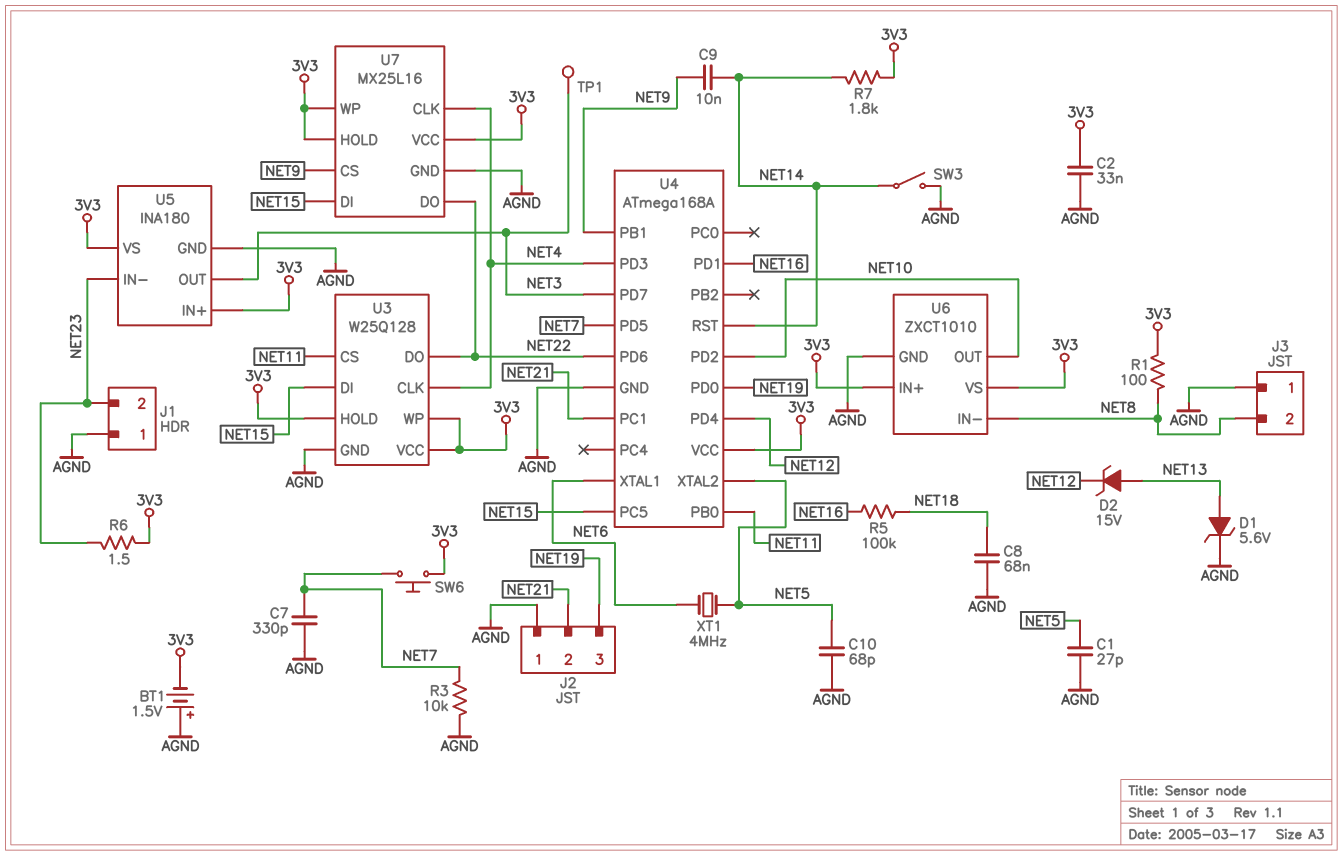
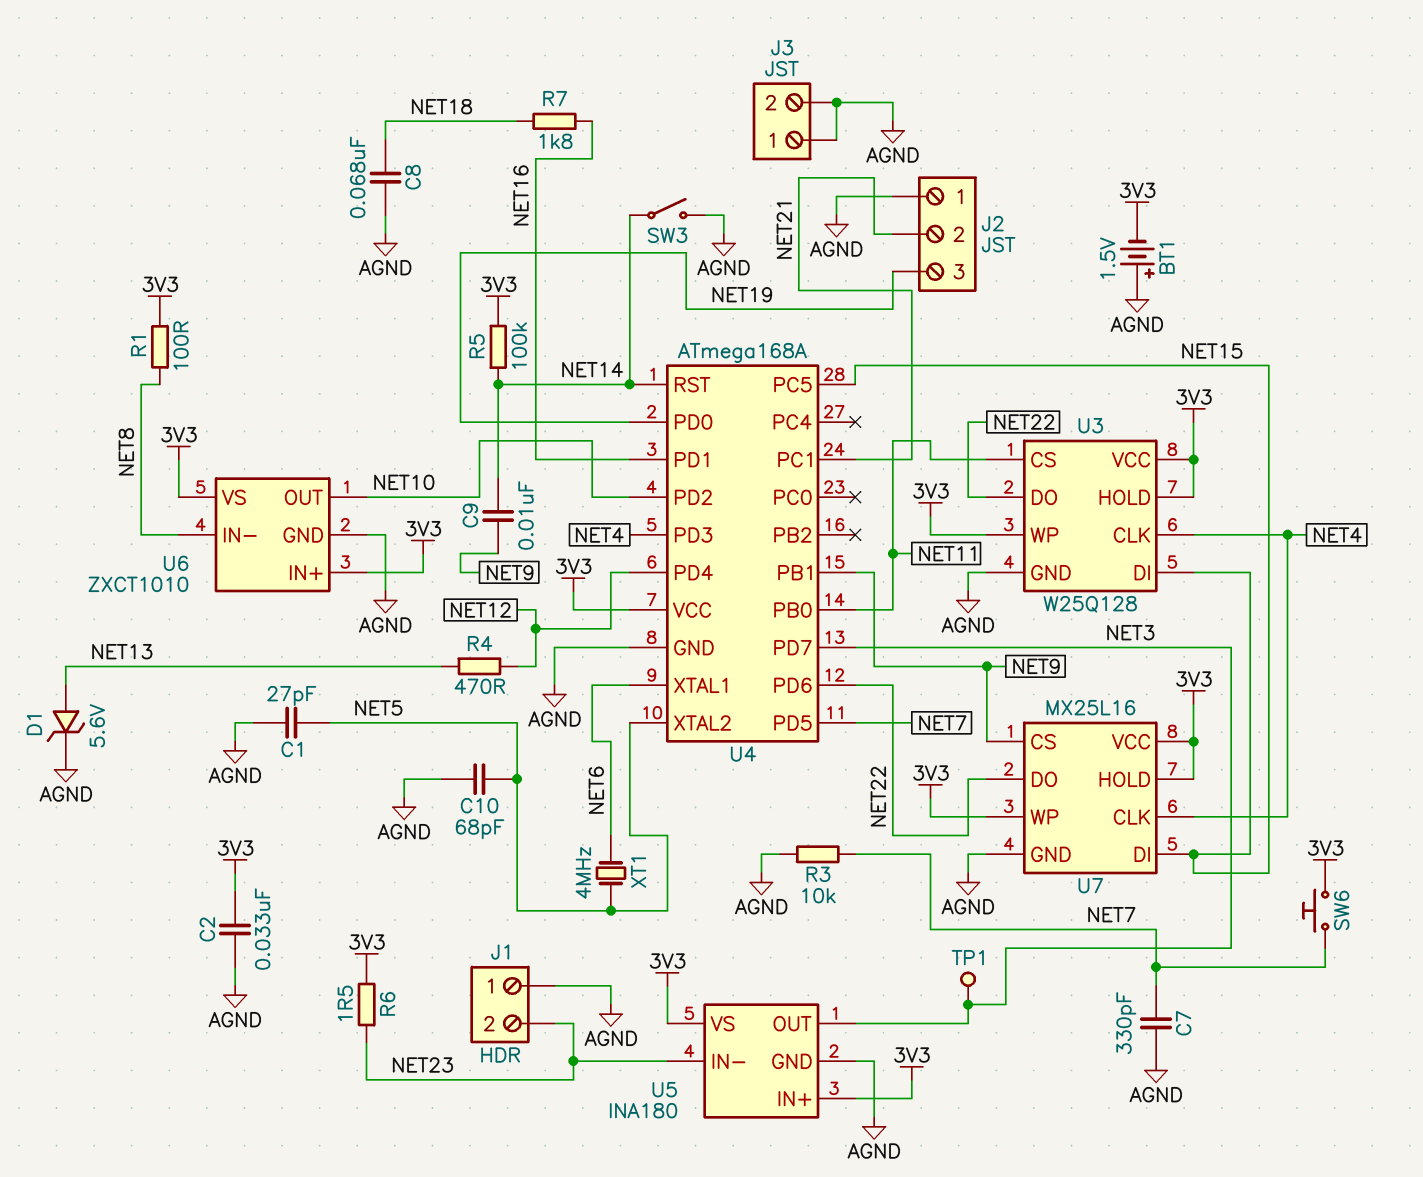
D2: zener 15V (A NET13, K NET12) -> none
J3 pin 2: NET8 -> AGND
R4: none -> 470 (NET12, NET13)
R5: 100k (NET16, NET18) -> 100k (3V3, NET14)
R7: 1.8k (3V3, NET14) -> 1.8k (NET16, NET18)

